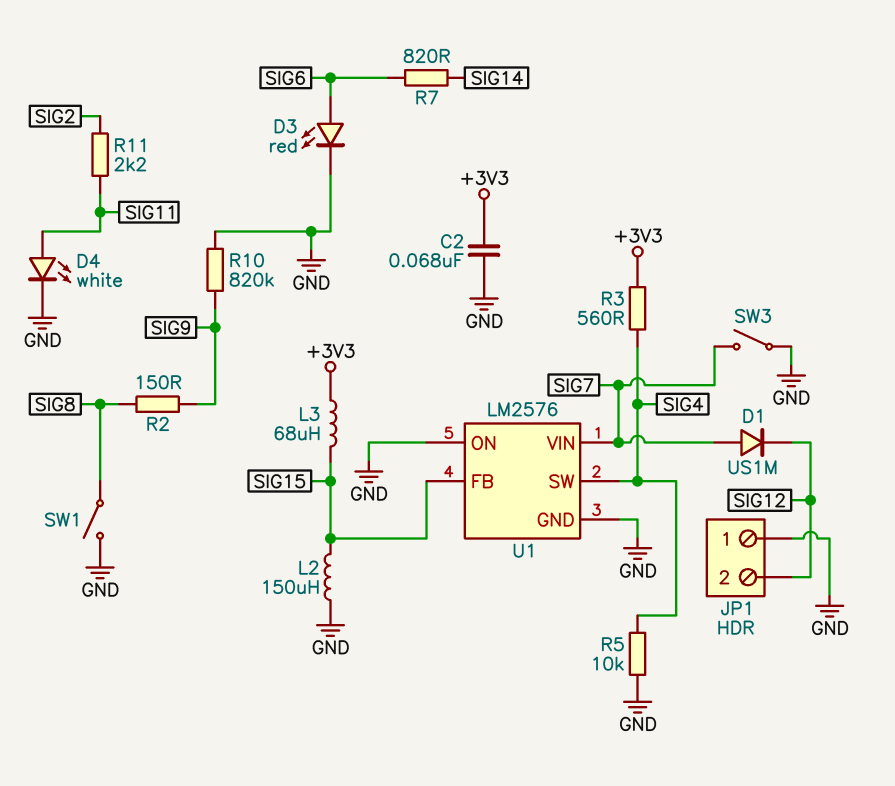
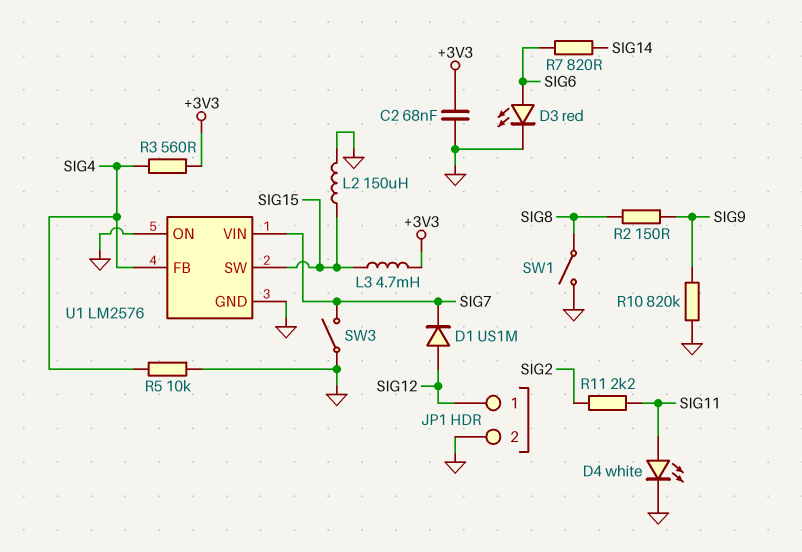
D1: diode US1M (A SIG7, K SIG12) -> diode US1M (A SIG12, K SIG7)
JP1 pin 1: GND -> SIG12
JP1 pin 2: SIG12 -> GND
L3: 68uH (+3V3, SIG15) -> 4.7mH (+3V3, SIG15)
U1 pin FB: SIG15 -> SIG4
U1 pin SW: SIG4 -> SIG15

